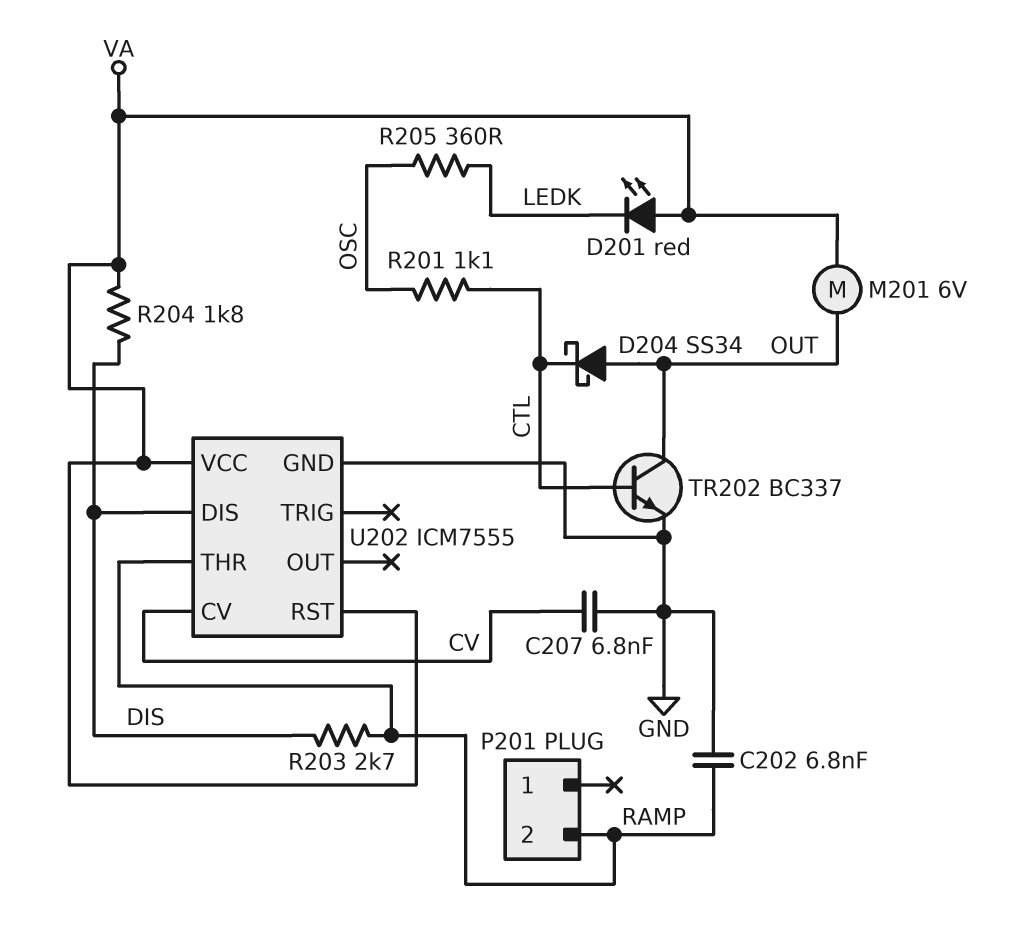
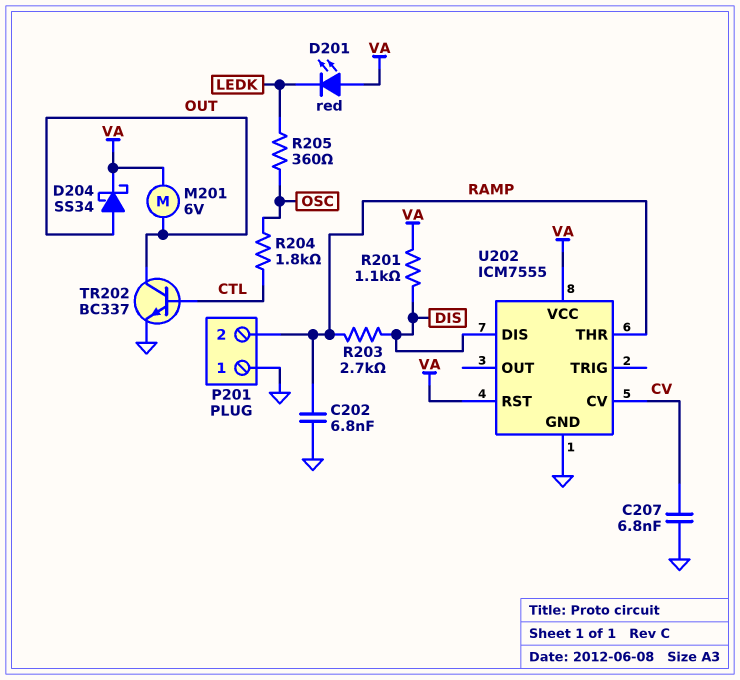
D204: schottky SS34 (A OUT, K CTL) -> schottky SS34 (A OUT, K VA)
P201 pin 1: none -> GND
R201: 1.1k (CTL, OSC) -> 1.1k (DIS, VA)
R204: 1.8k (DIS, VA) -> 1.8k (CTL, OSC)

